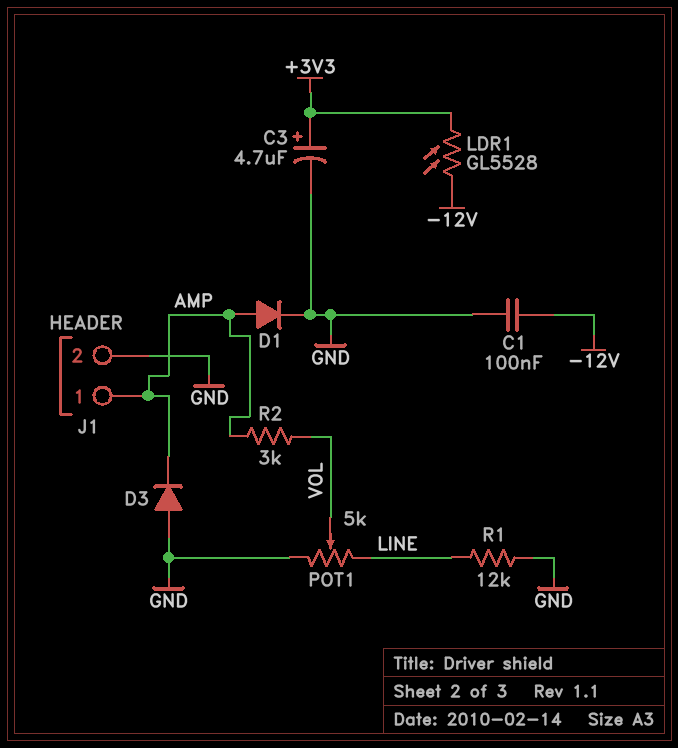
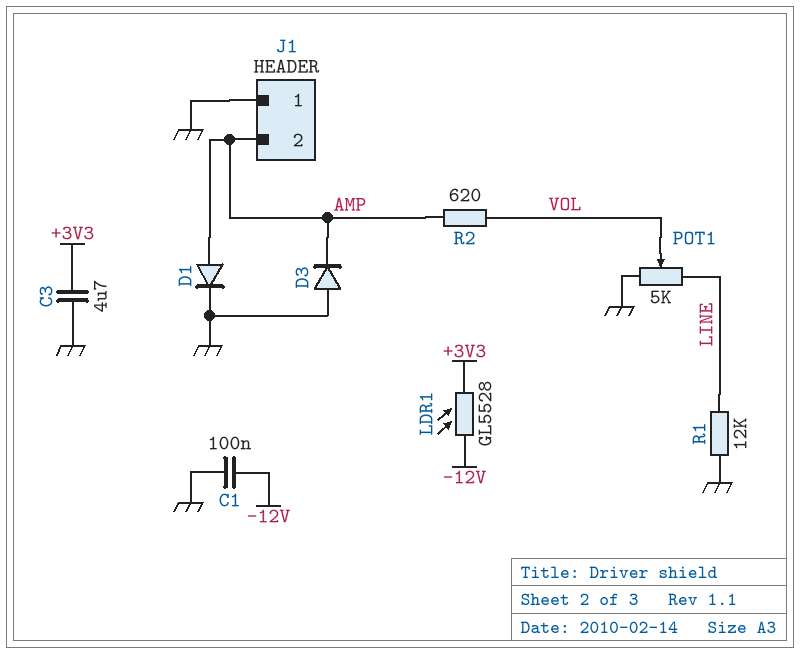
C3: 4.7uF (plus +3V3, minus GND) -> 4.7uF (+3V3, GND)
J1 pin 1: AMP -> GND
J1 pin 2: GND -> AMP
R2: 3k (AMP, VOL) -> 620 (AMP, VOL)

